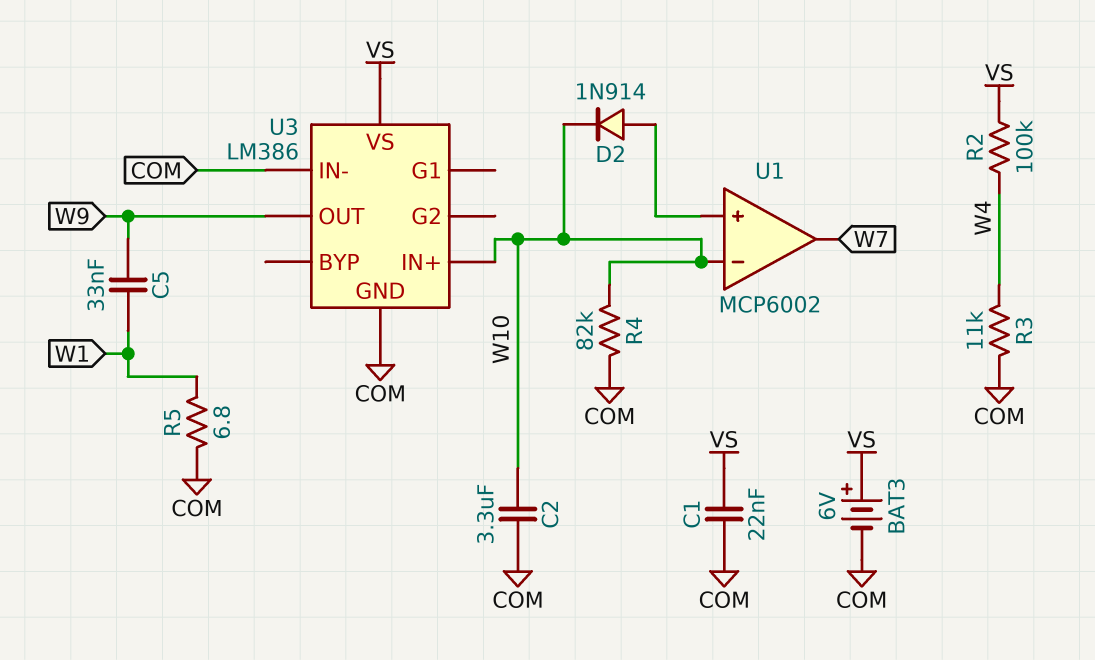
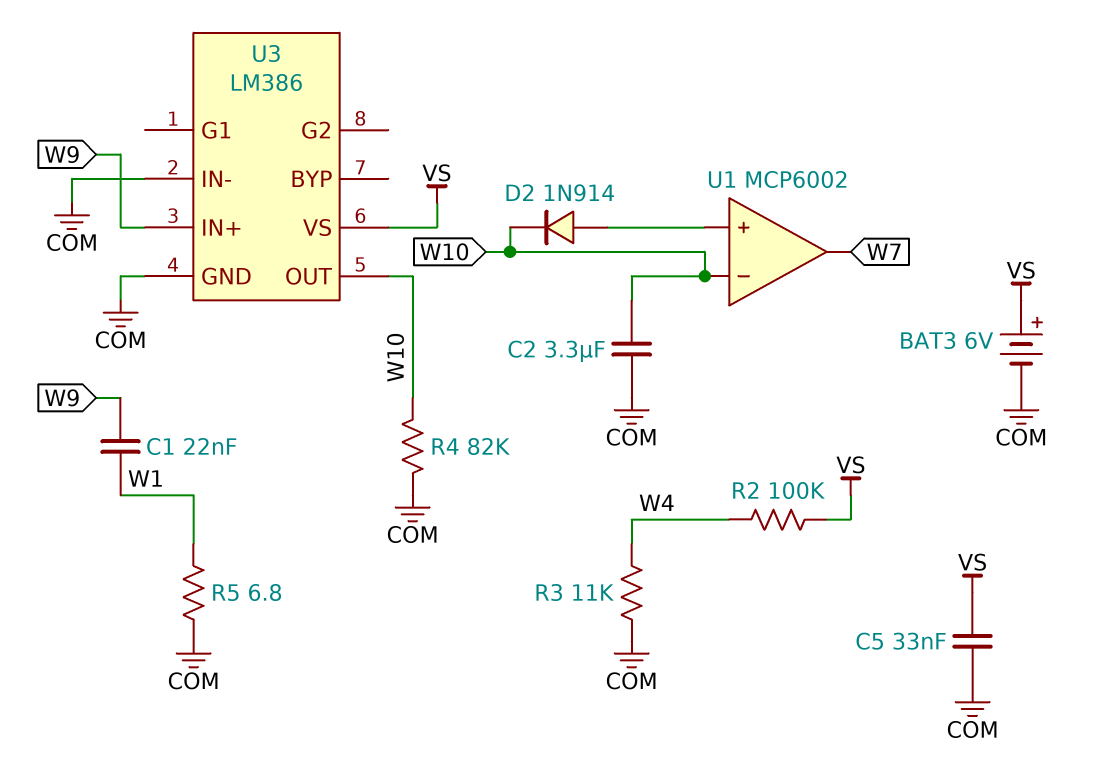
C1: 22nF (COM, VS) -> 22nF (W1, W9)
C5: 33nF (W1, W9) -> 33nF (COM, VS)
U3 pin IN+: W10 -> W9
U3 pin OUT: W9 -> W10

